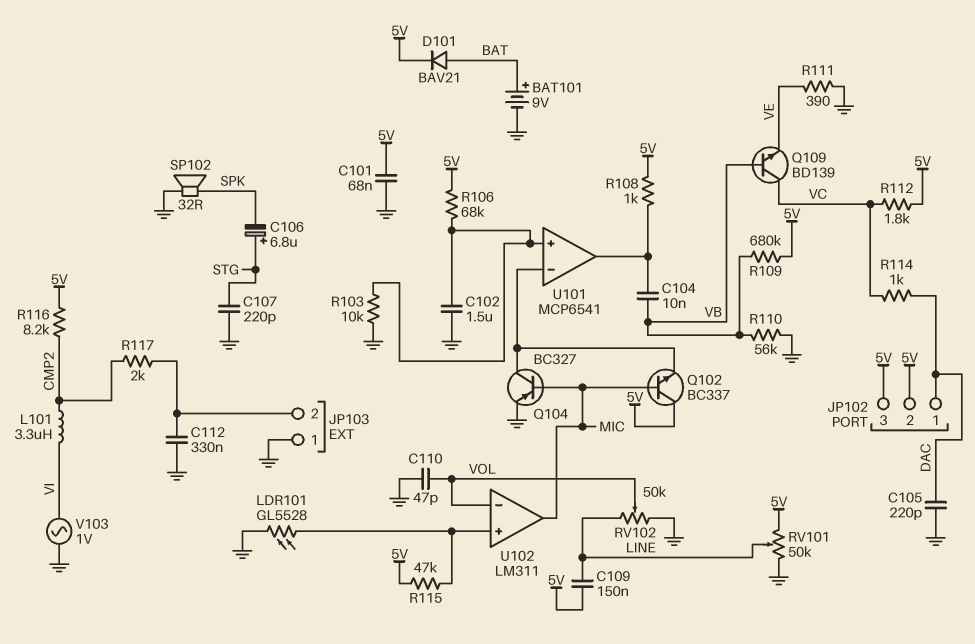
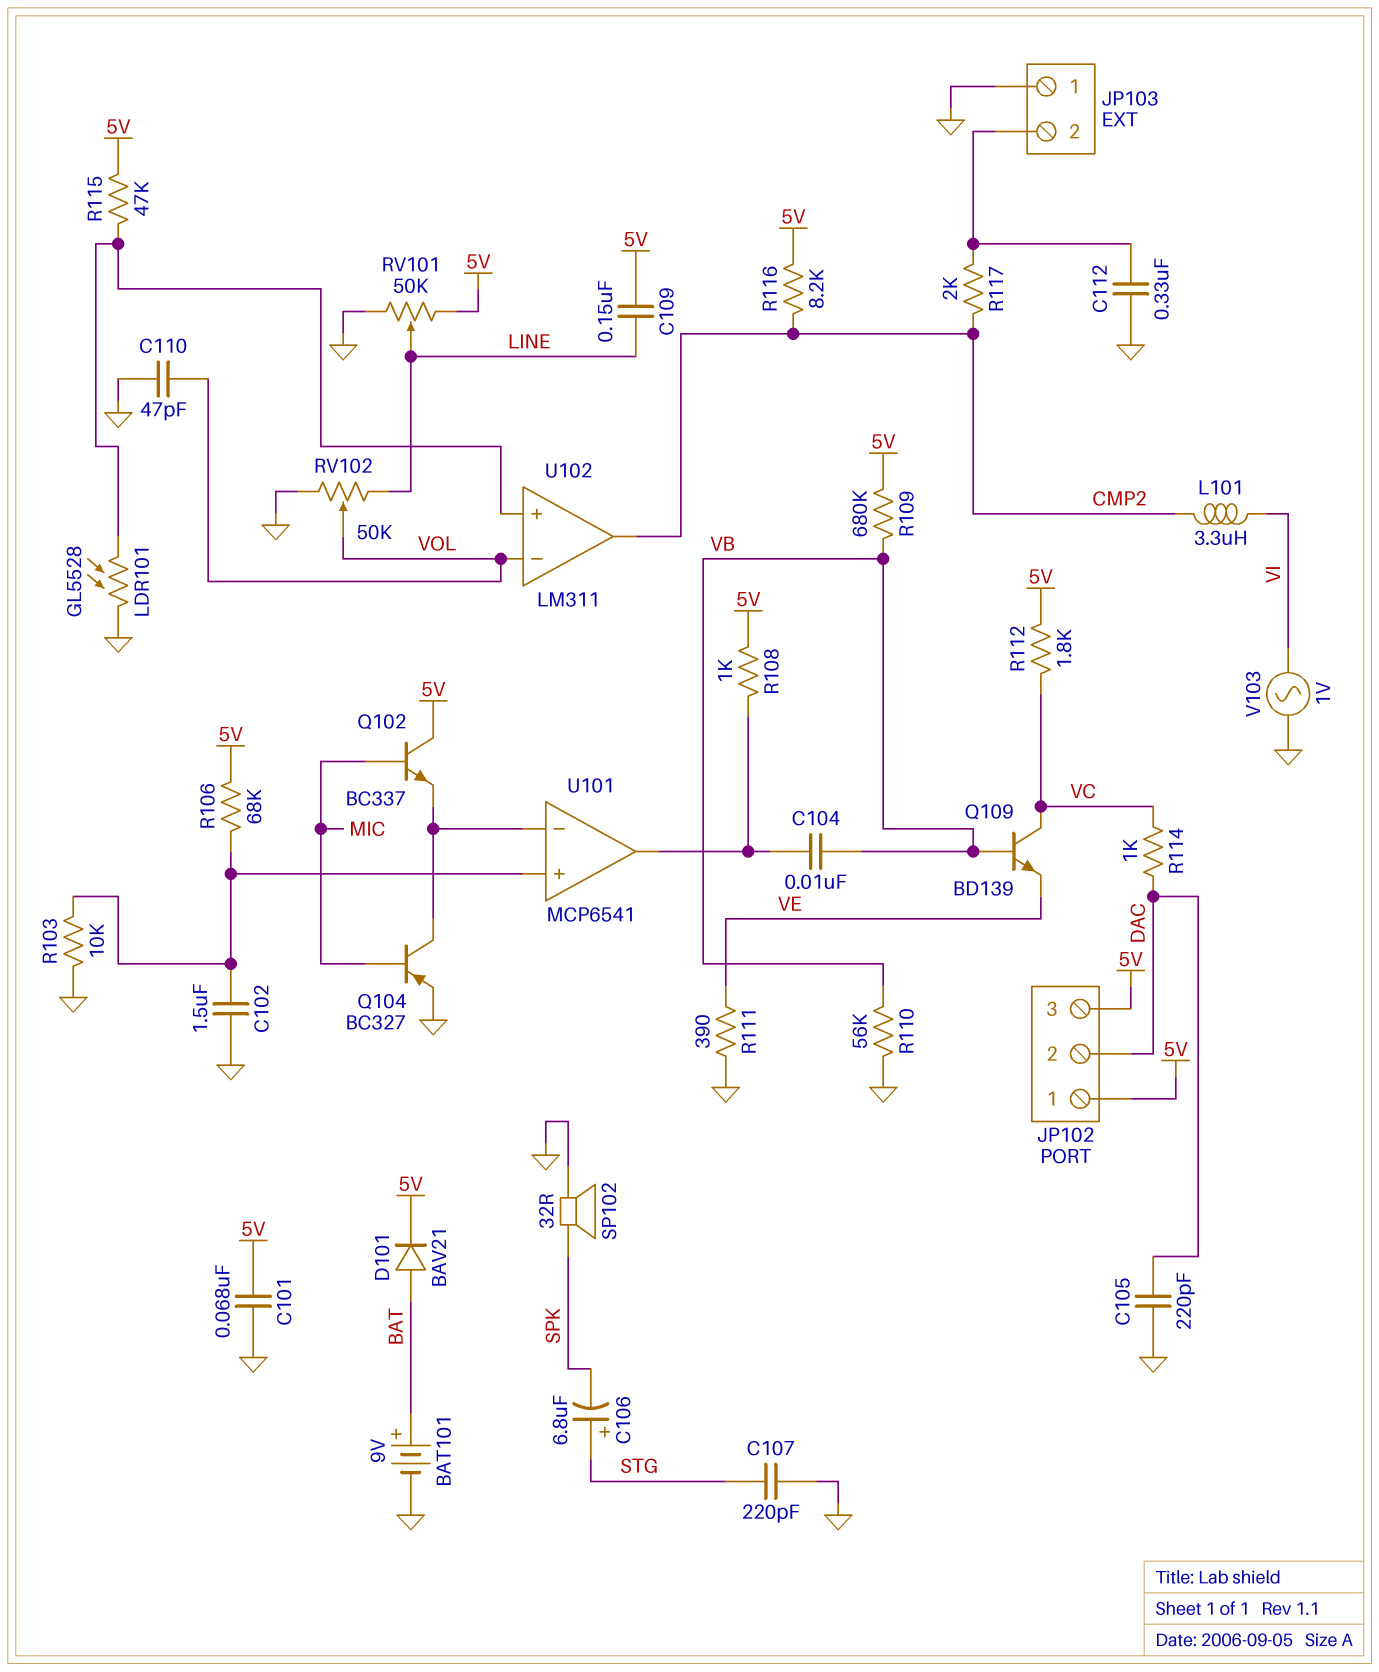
JP102 pin 1: DAC -> 5V
JP102 pin 2: 5V -> DAC
U102 pin out: MIC -> CMP2

